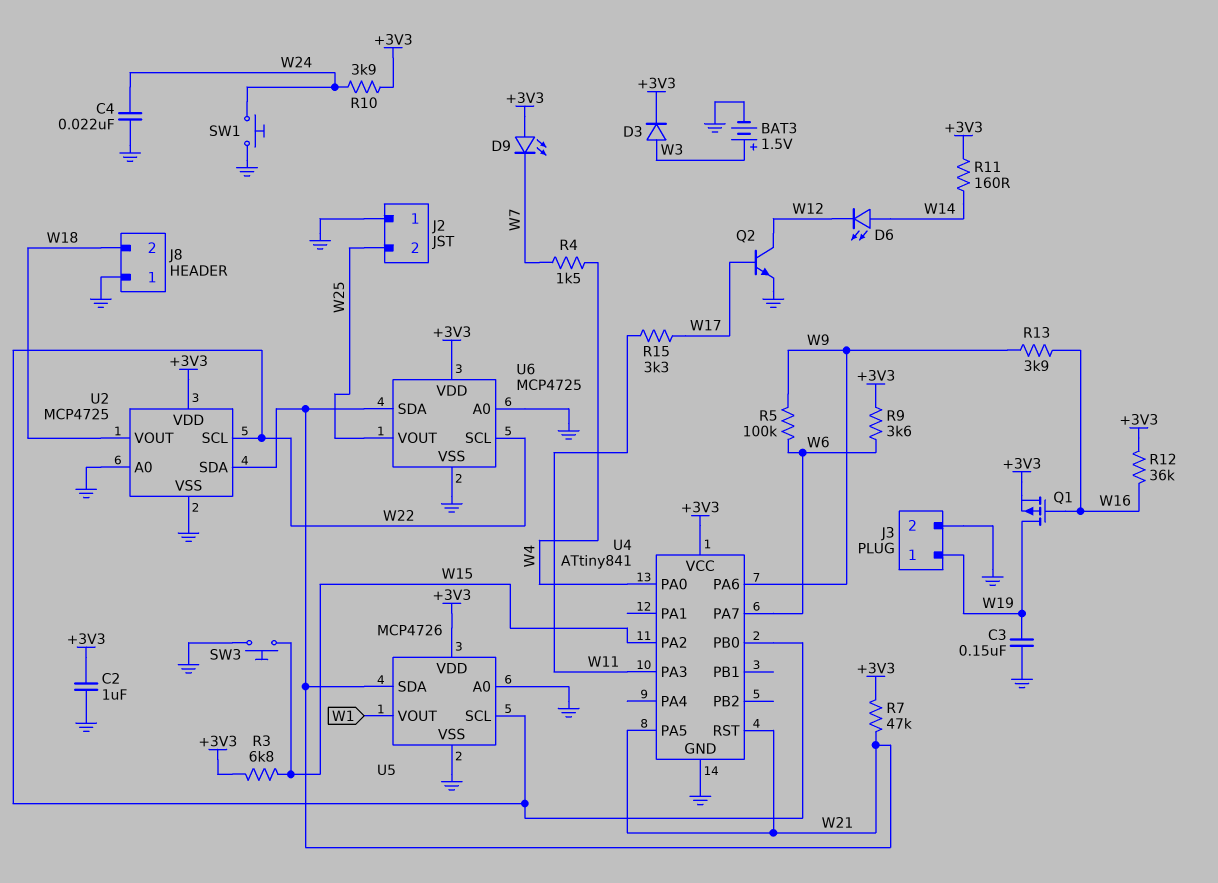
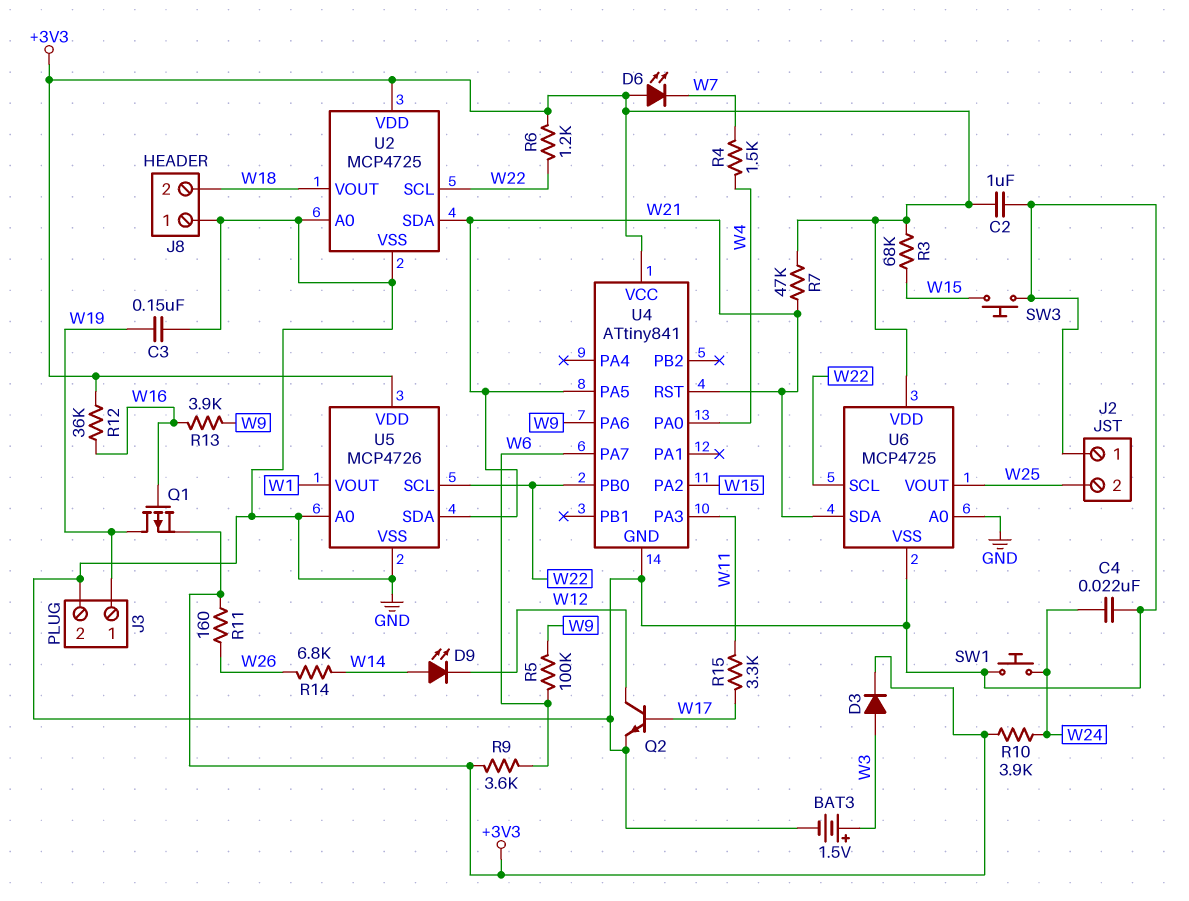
D6: LED (A W14, K W12) -> LED (A +3V3, K W7)
D9: LED (A +3V3, K W7) -> LED (A W14, K W12)
R3: 6.8k (+3V3, W15) -> 68k (+3V3, W15)
R6: none -> 1.2k (+3V3, W22)
R11: 160 (+3V3, W14) -> 160 (+3V3, W26)
R14: none -> 6.8k (W14, W26)

